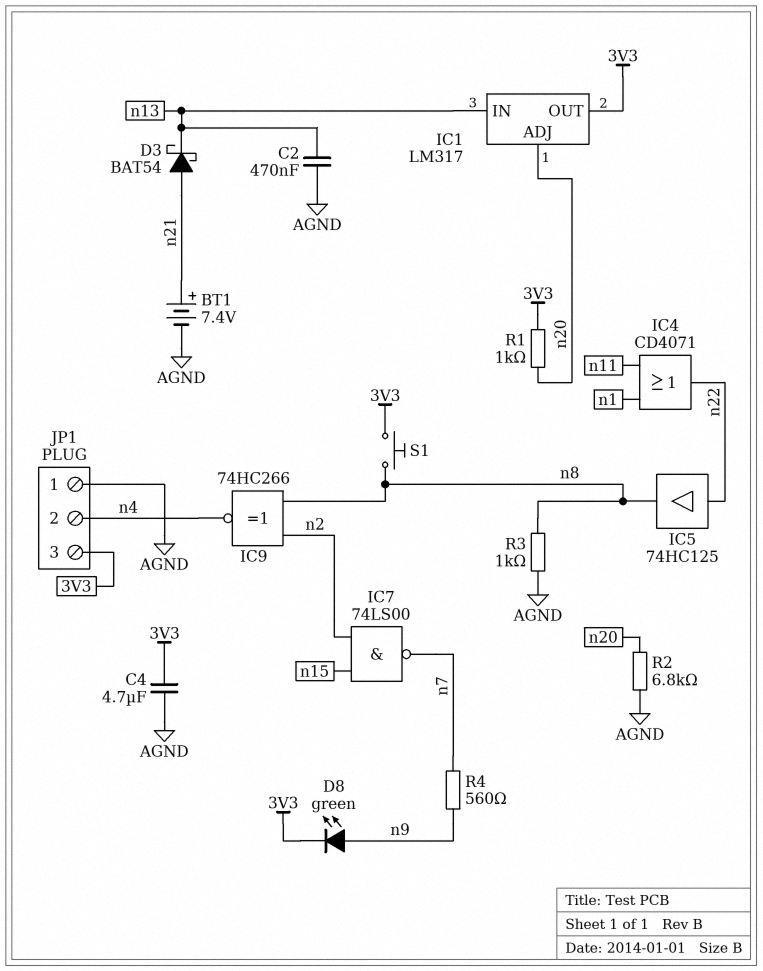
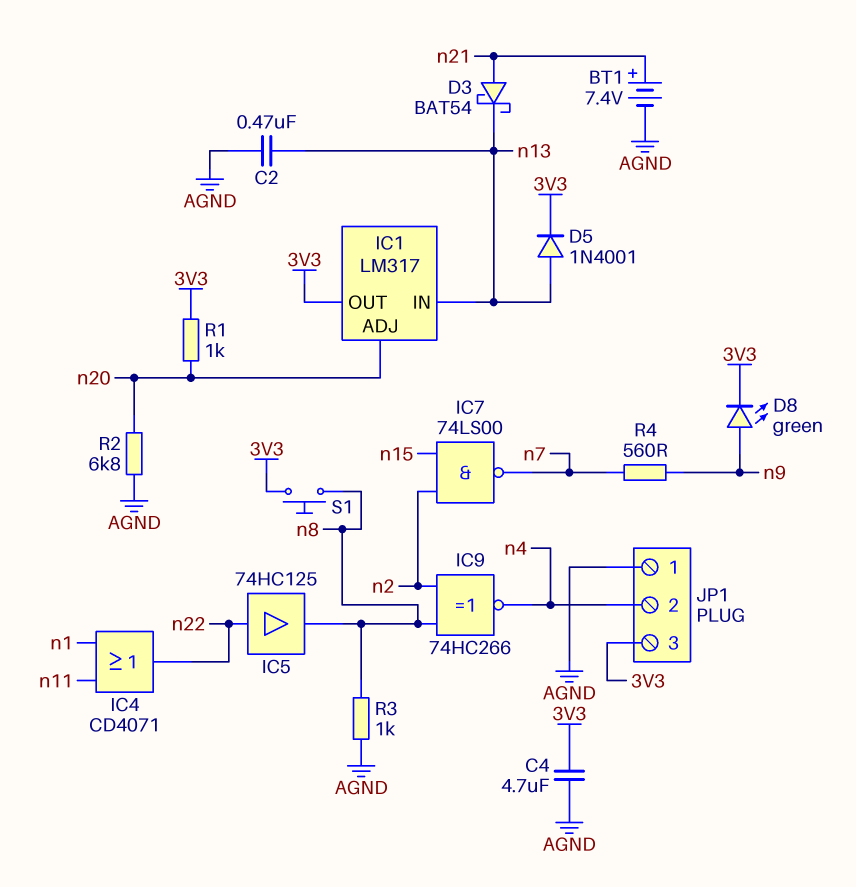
D5: none -> diode 1N4001 (A n13, K 3V3)

